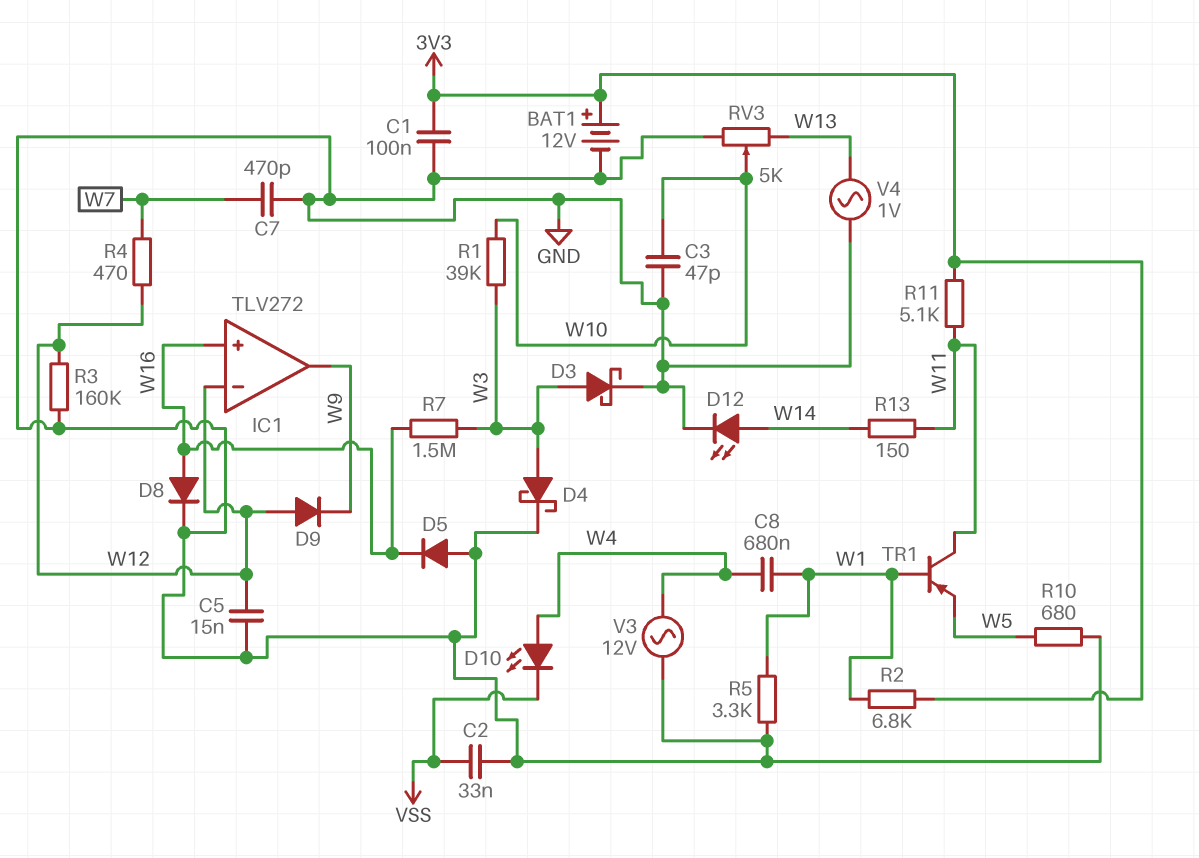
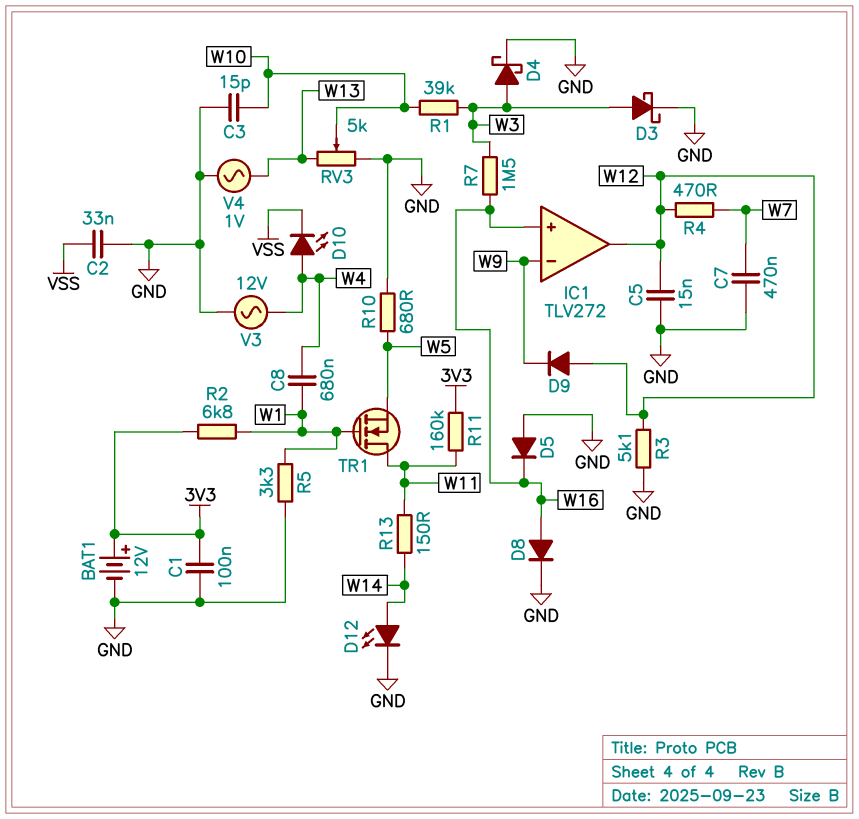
C3: 47pF (GND, W10) -> 15pF (GND, W10)
C7: 470pF (GND, W7) -> 470nF (GND, W7)
IC1 pin in-: W12 -> W9
IC1 pin out: W9 -> W12
R3: 160k (GND, W12) -> 5.1k (GND, W12)
R11: 5.1k (3V3, W11) -> 160k (3V3, W11)
TR1: PNP (B W1, C W11, E W5) -> NMOS (G W1, D W11, S W5)

